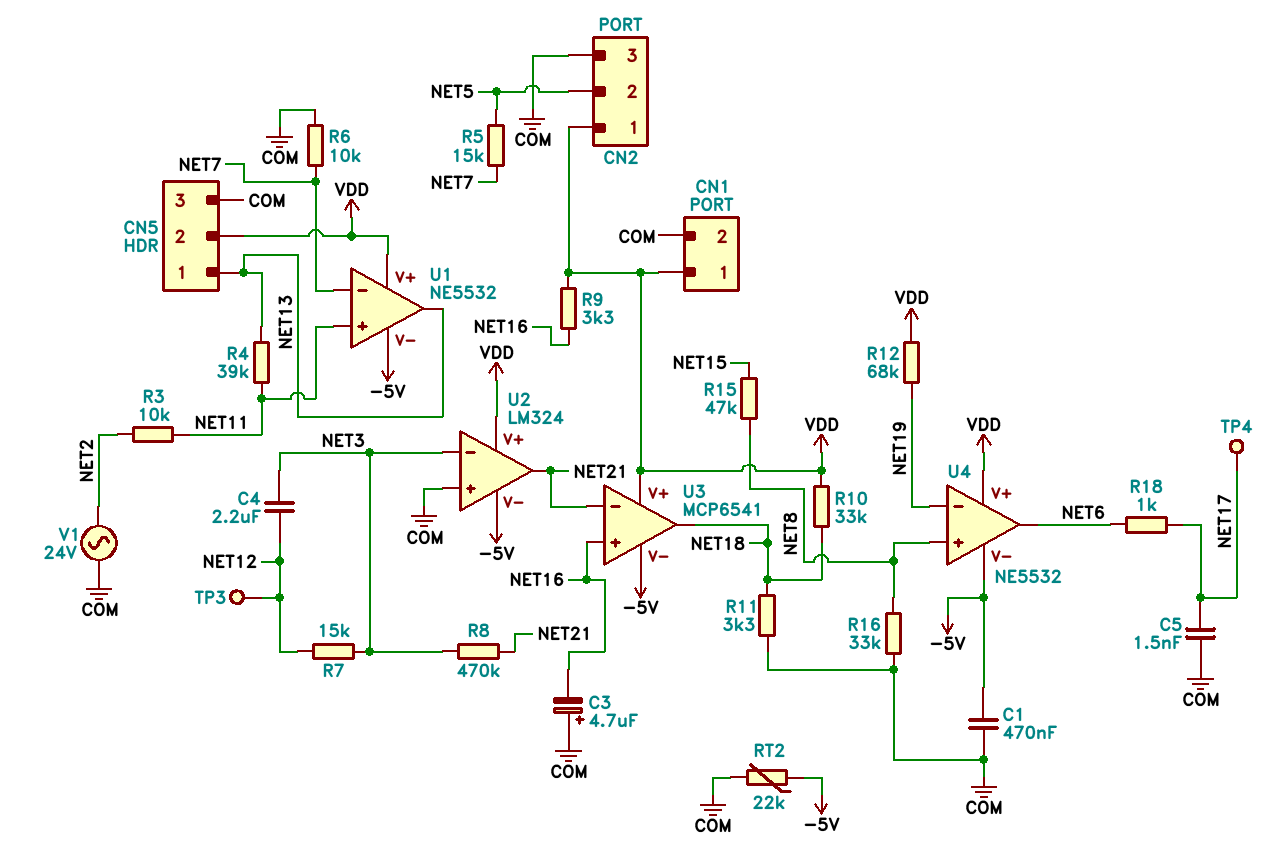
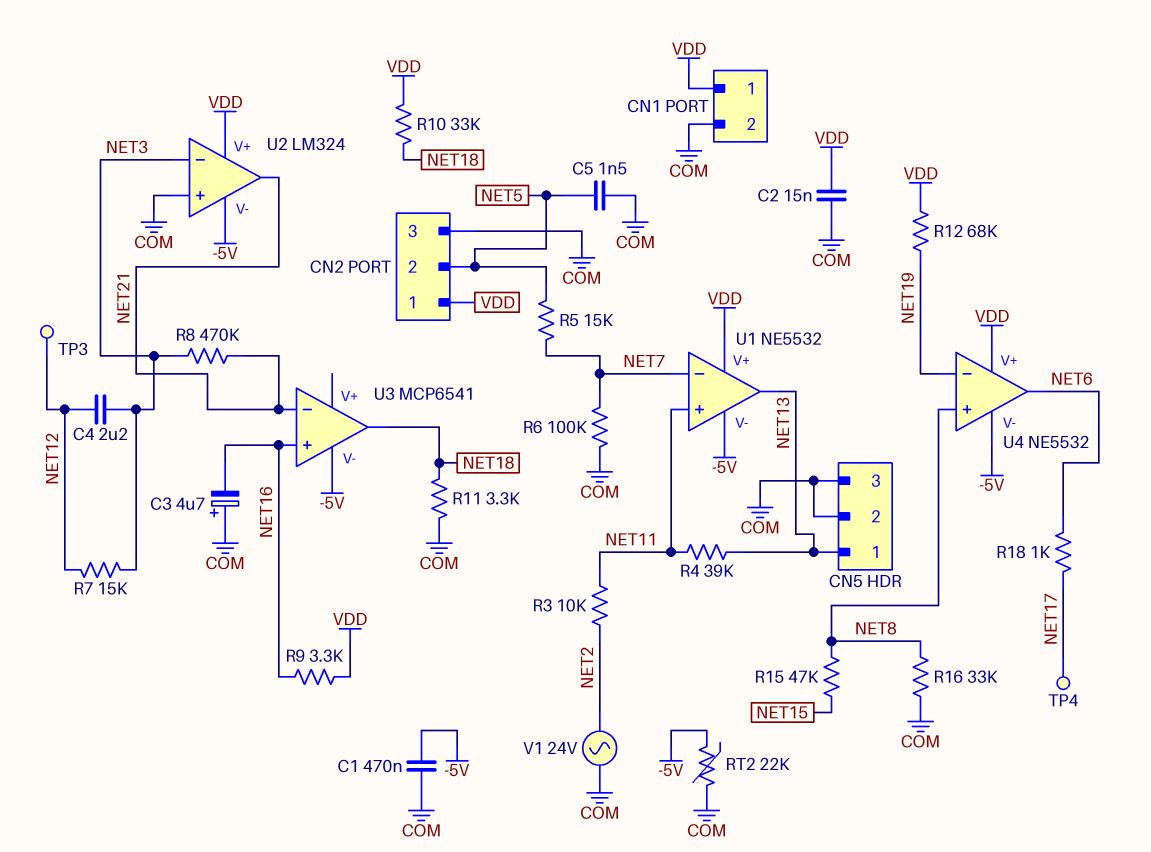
C2: none -> 15nF (COM, VDD)
C5: 1.5nF (COM, NET17) -> 1.5nF (COM, NET5)
CN5 pin 2: VDD -> COM
R6: 10k (COM, NET7) -> 100k (COM, NET7)
U3 pin V+: VDD -> none

